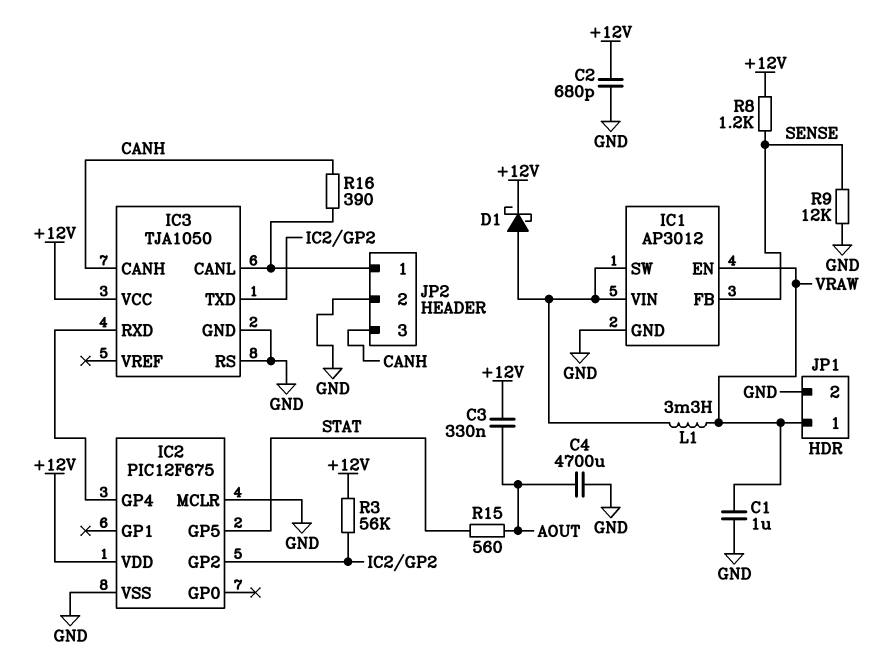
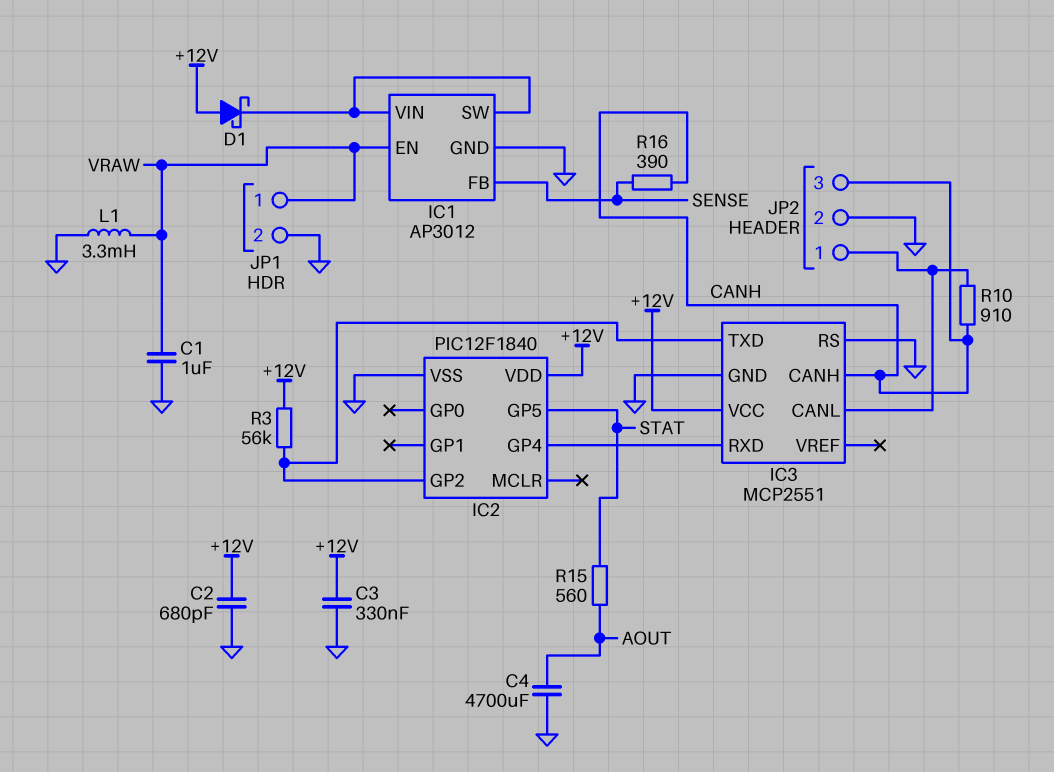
C3: 330nF (+12V, AOUT) -> 330nF (+12V, GND)
D1: schottky (A IC1/SW, K +12V) -> schottky (A +12V, K IC1/SW)
IC2: PIC12F675 -> PIC12F1840
IC2 pin MCLR: GND -> none
IC3: TJA1050 -> MCP2551
L1: 3.3mH (IC1/SW, VRAW) -> 3.3mH (GND, VRAW)
R8: 1.2k (+12V, SENSE) -> none
R9: 12k (GND, SENSE) -> none
R10: none -> 910 (CANH, IC3/CANL)
R16: 390 (CANH, IC3/CANL) -> 390 (CANH, SENSE)

